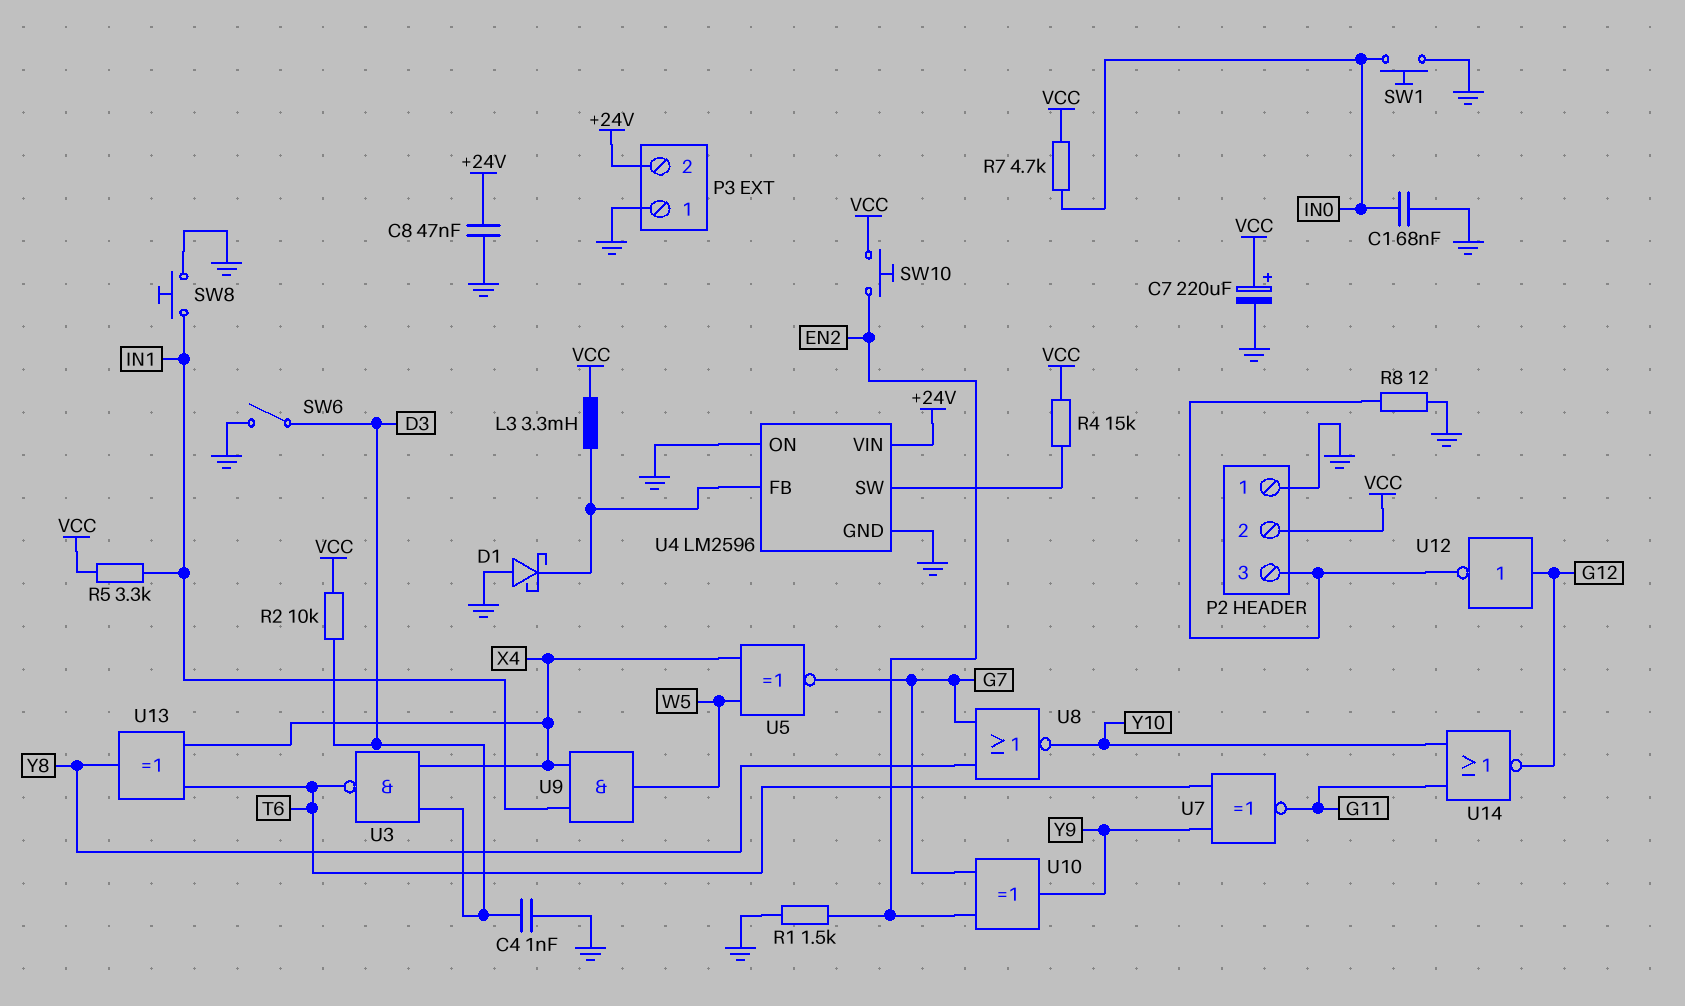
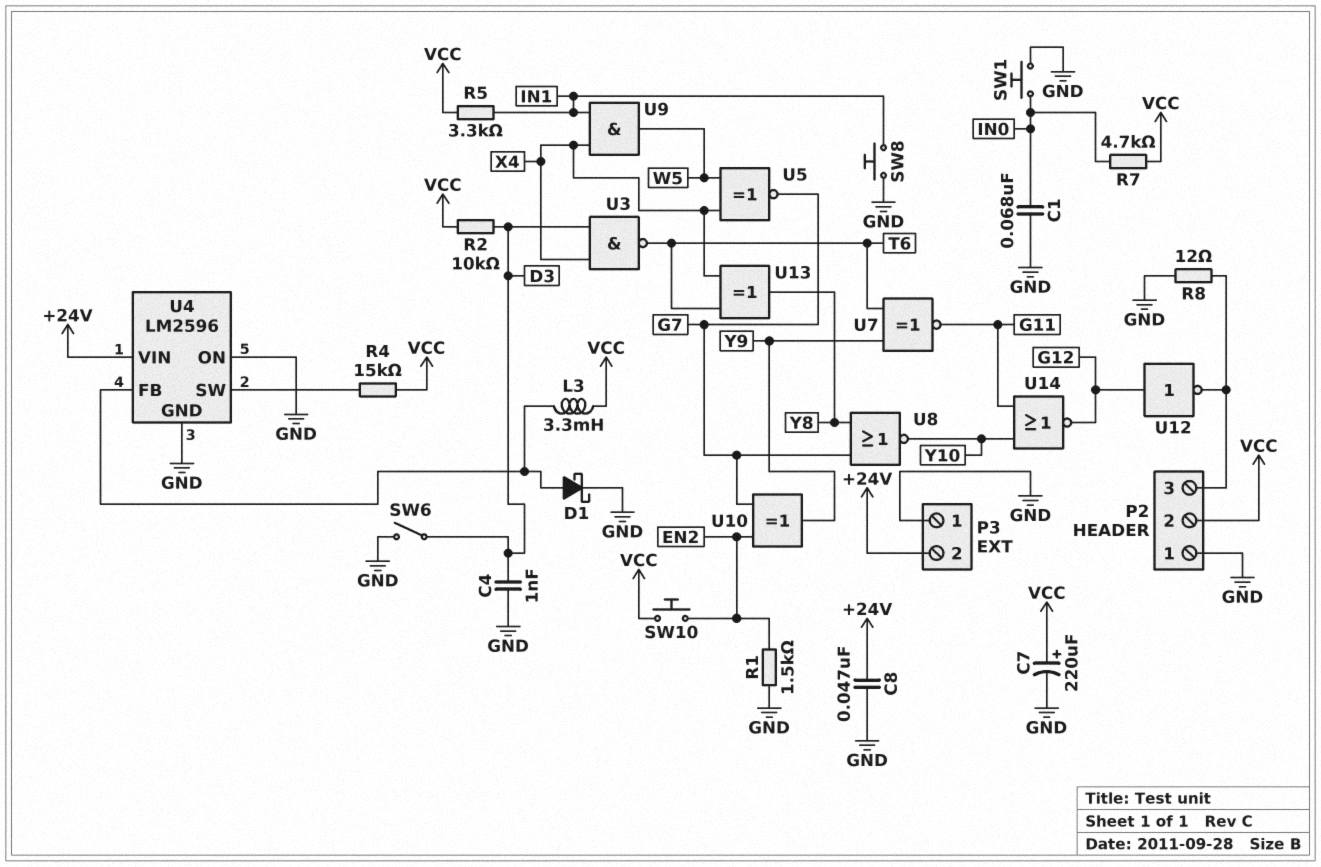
D1: schottky (A GND, K U4/FB) -> schottky (A U4/FB, K GND)

